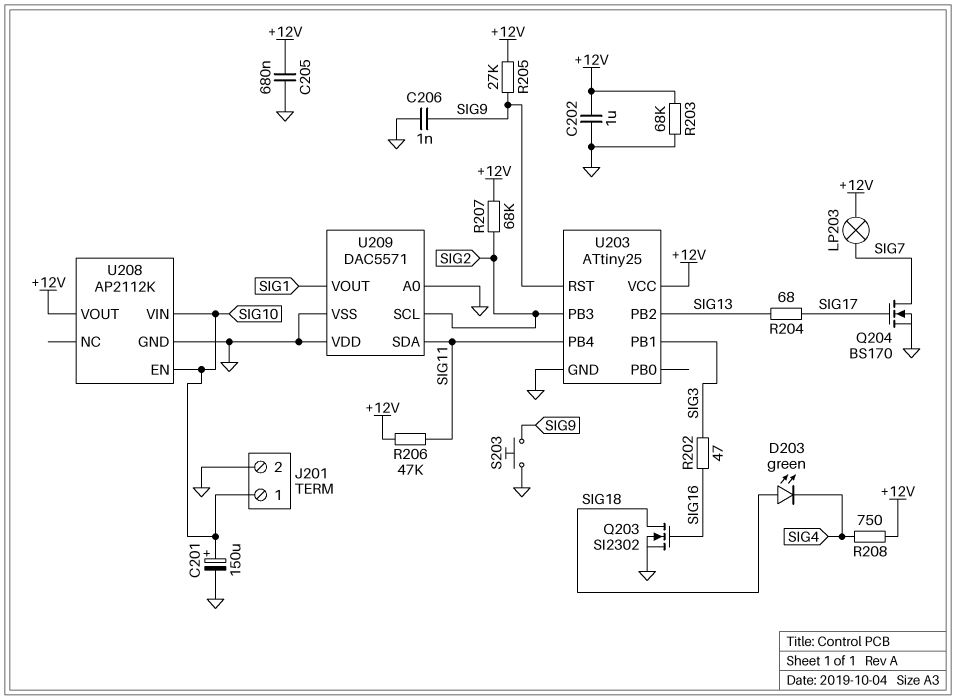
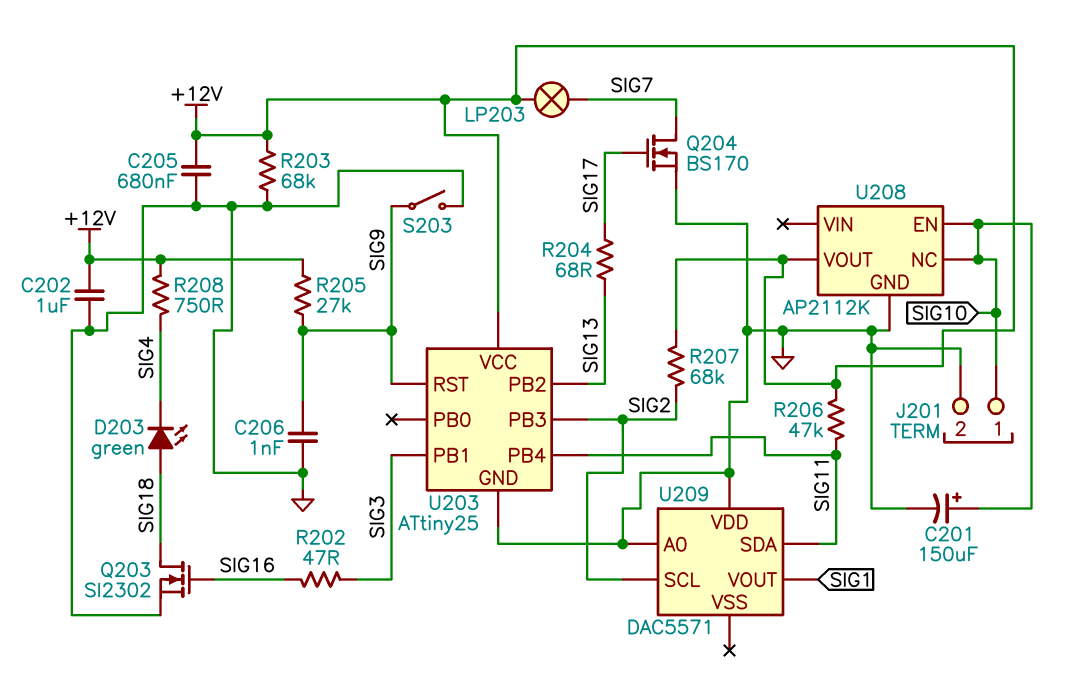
S203: button (GND, SIG9) -> switch (GND, SIG9)
U208 pin NC: none -> SIG10
U208 pin VIN: SIG10 -> none
U209 pin VSS: GND -> none

